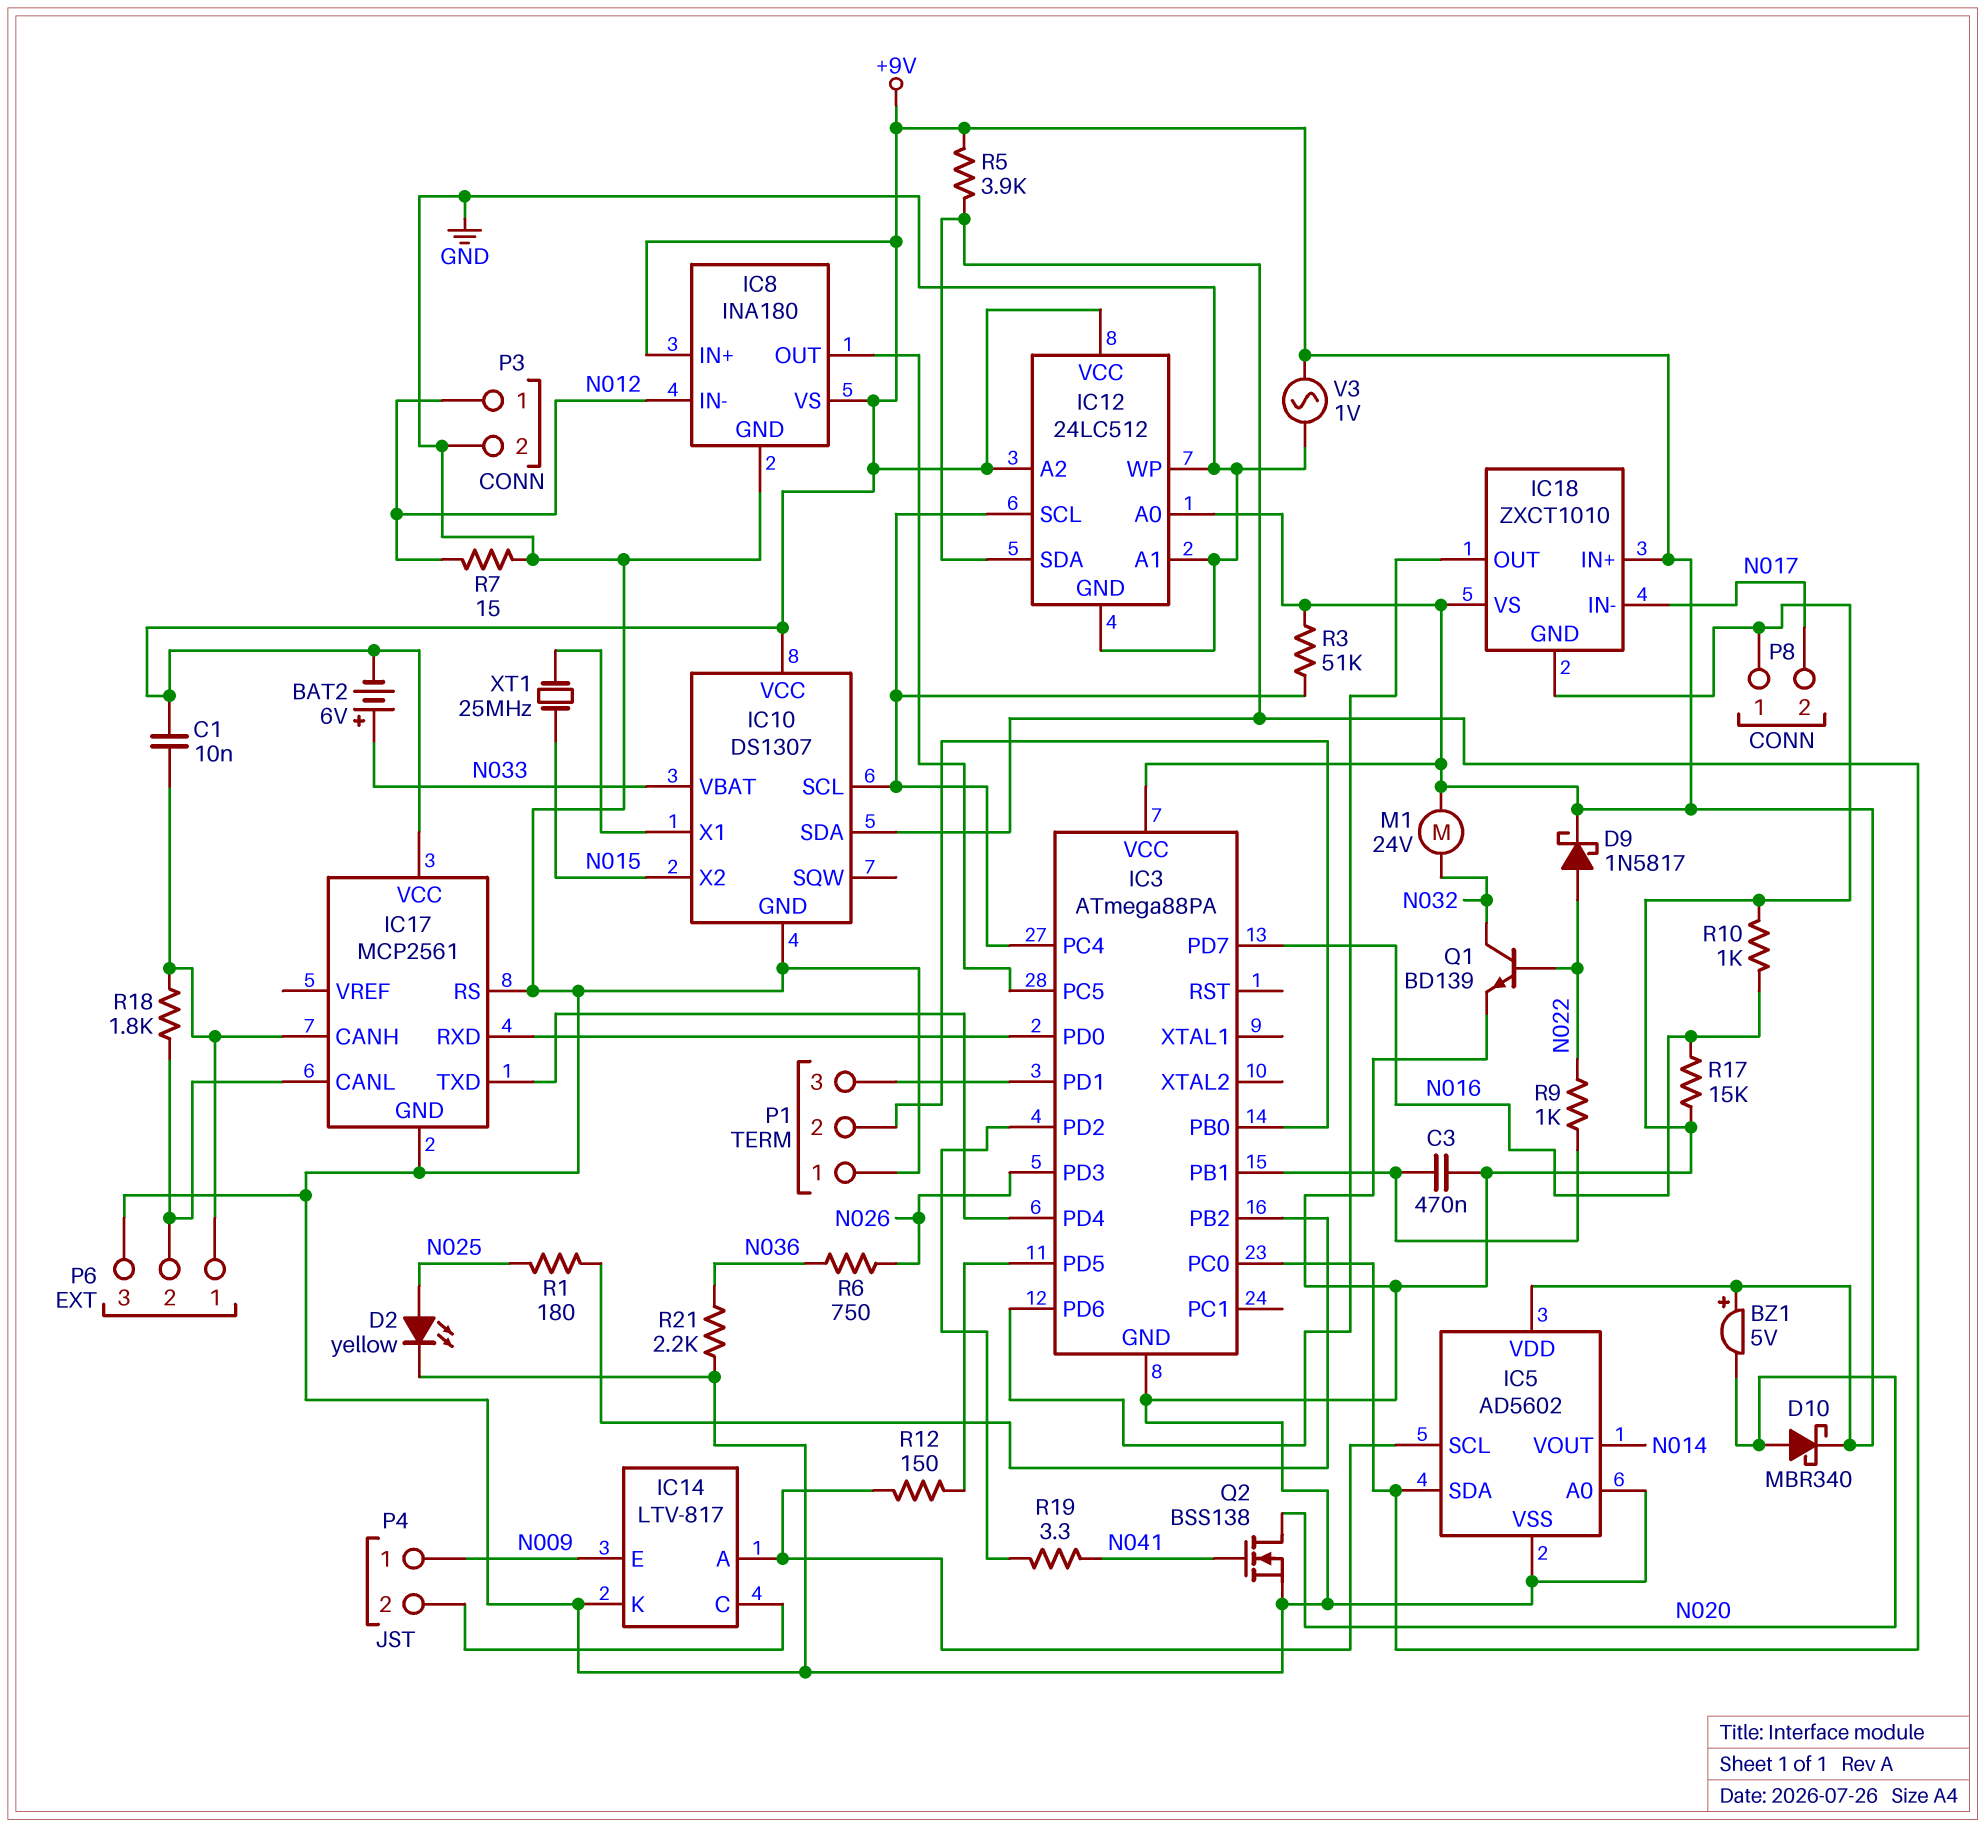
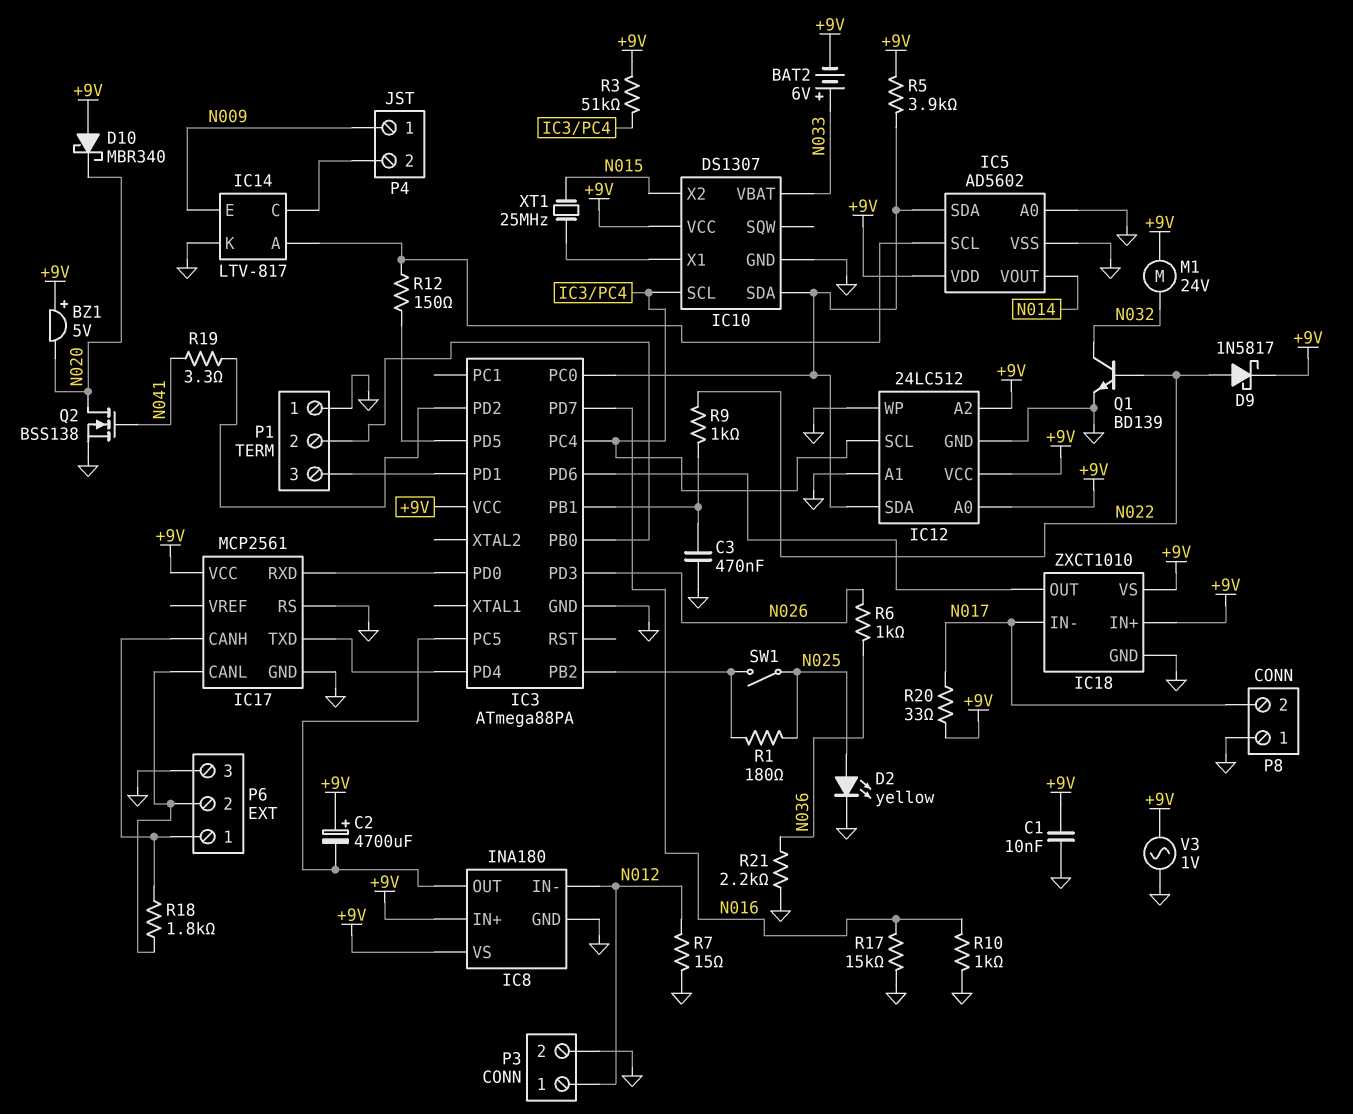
C1: 10nF (+9V, IC17/CANH) -> 10nF (+9V, GND)
C2: none -> 4700uF (plus +9V, minus IC3/PC5)
D10: schottky MBR340 (A N020, K +9V) -> schottky MBR340 (A +9V, K N020)
R6: 750 (N026, N036) -> 1k (N026, N036)
R20: none -> 33 (+9V, N017)
SW1: none -> switch (IC3/PB2, N025)

